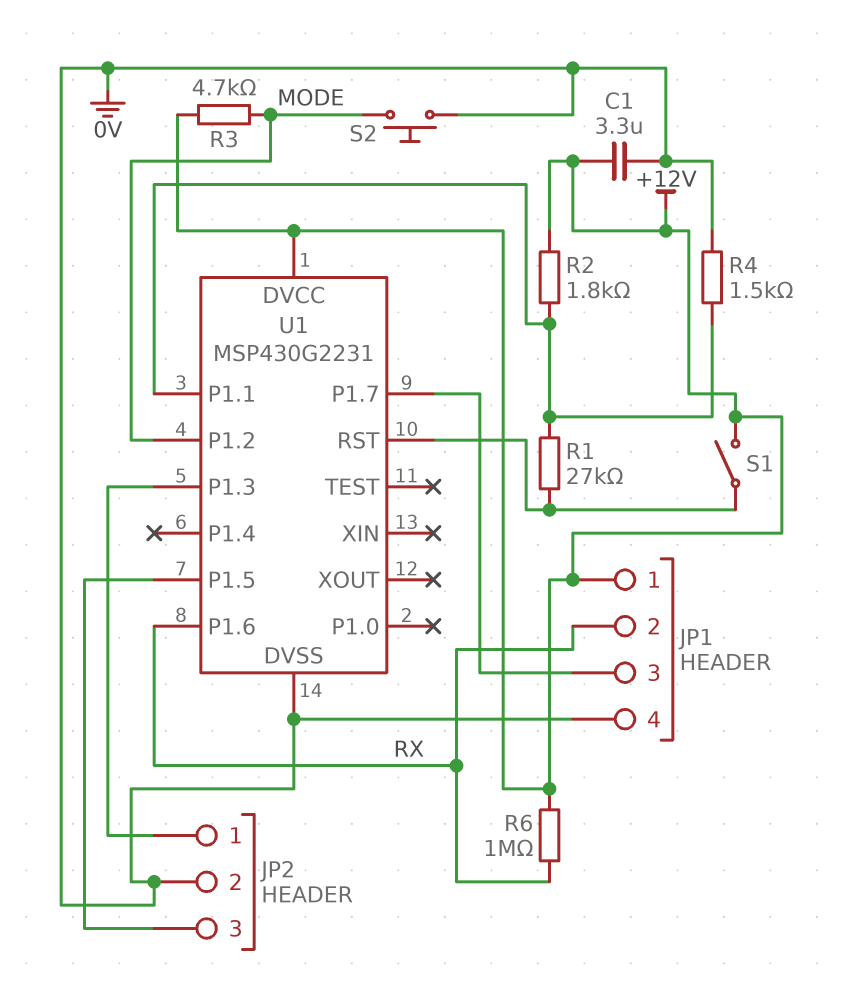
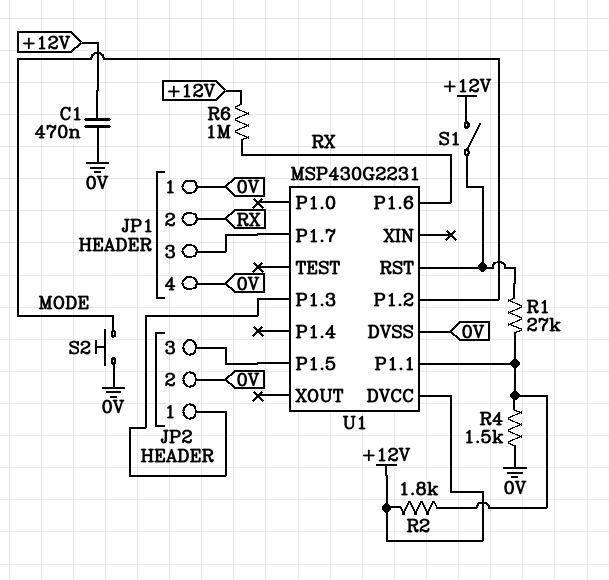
C1: 3.3uF (+12V, 0V) -> 470nF (+12V, 0V)
JP1 pin 1: +12V -> 0V
R3: 4.7k (+12V, MODE) -> none

